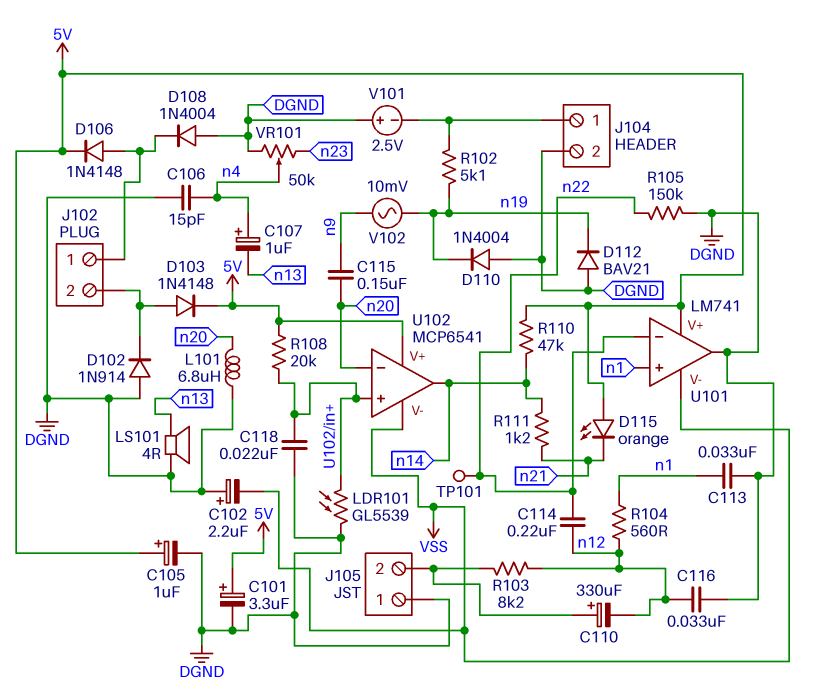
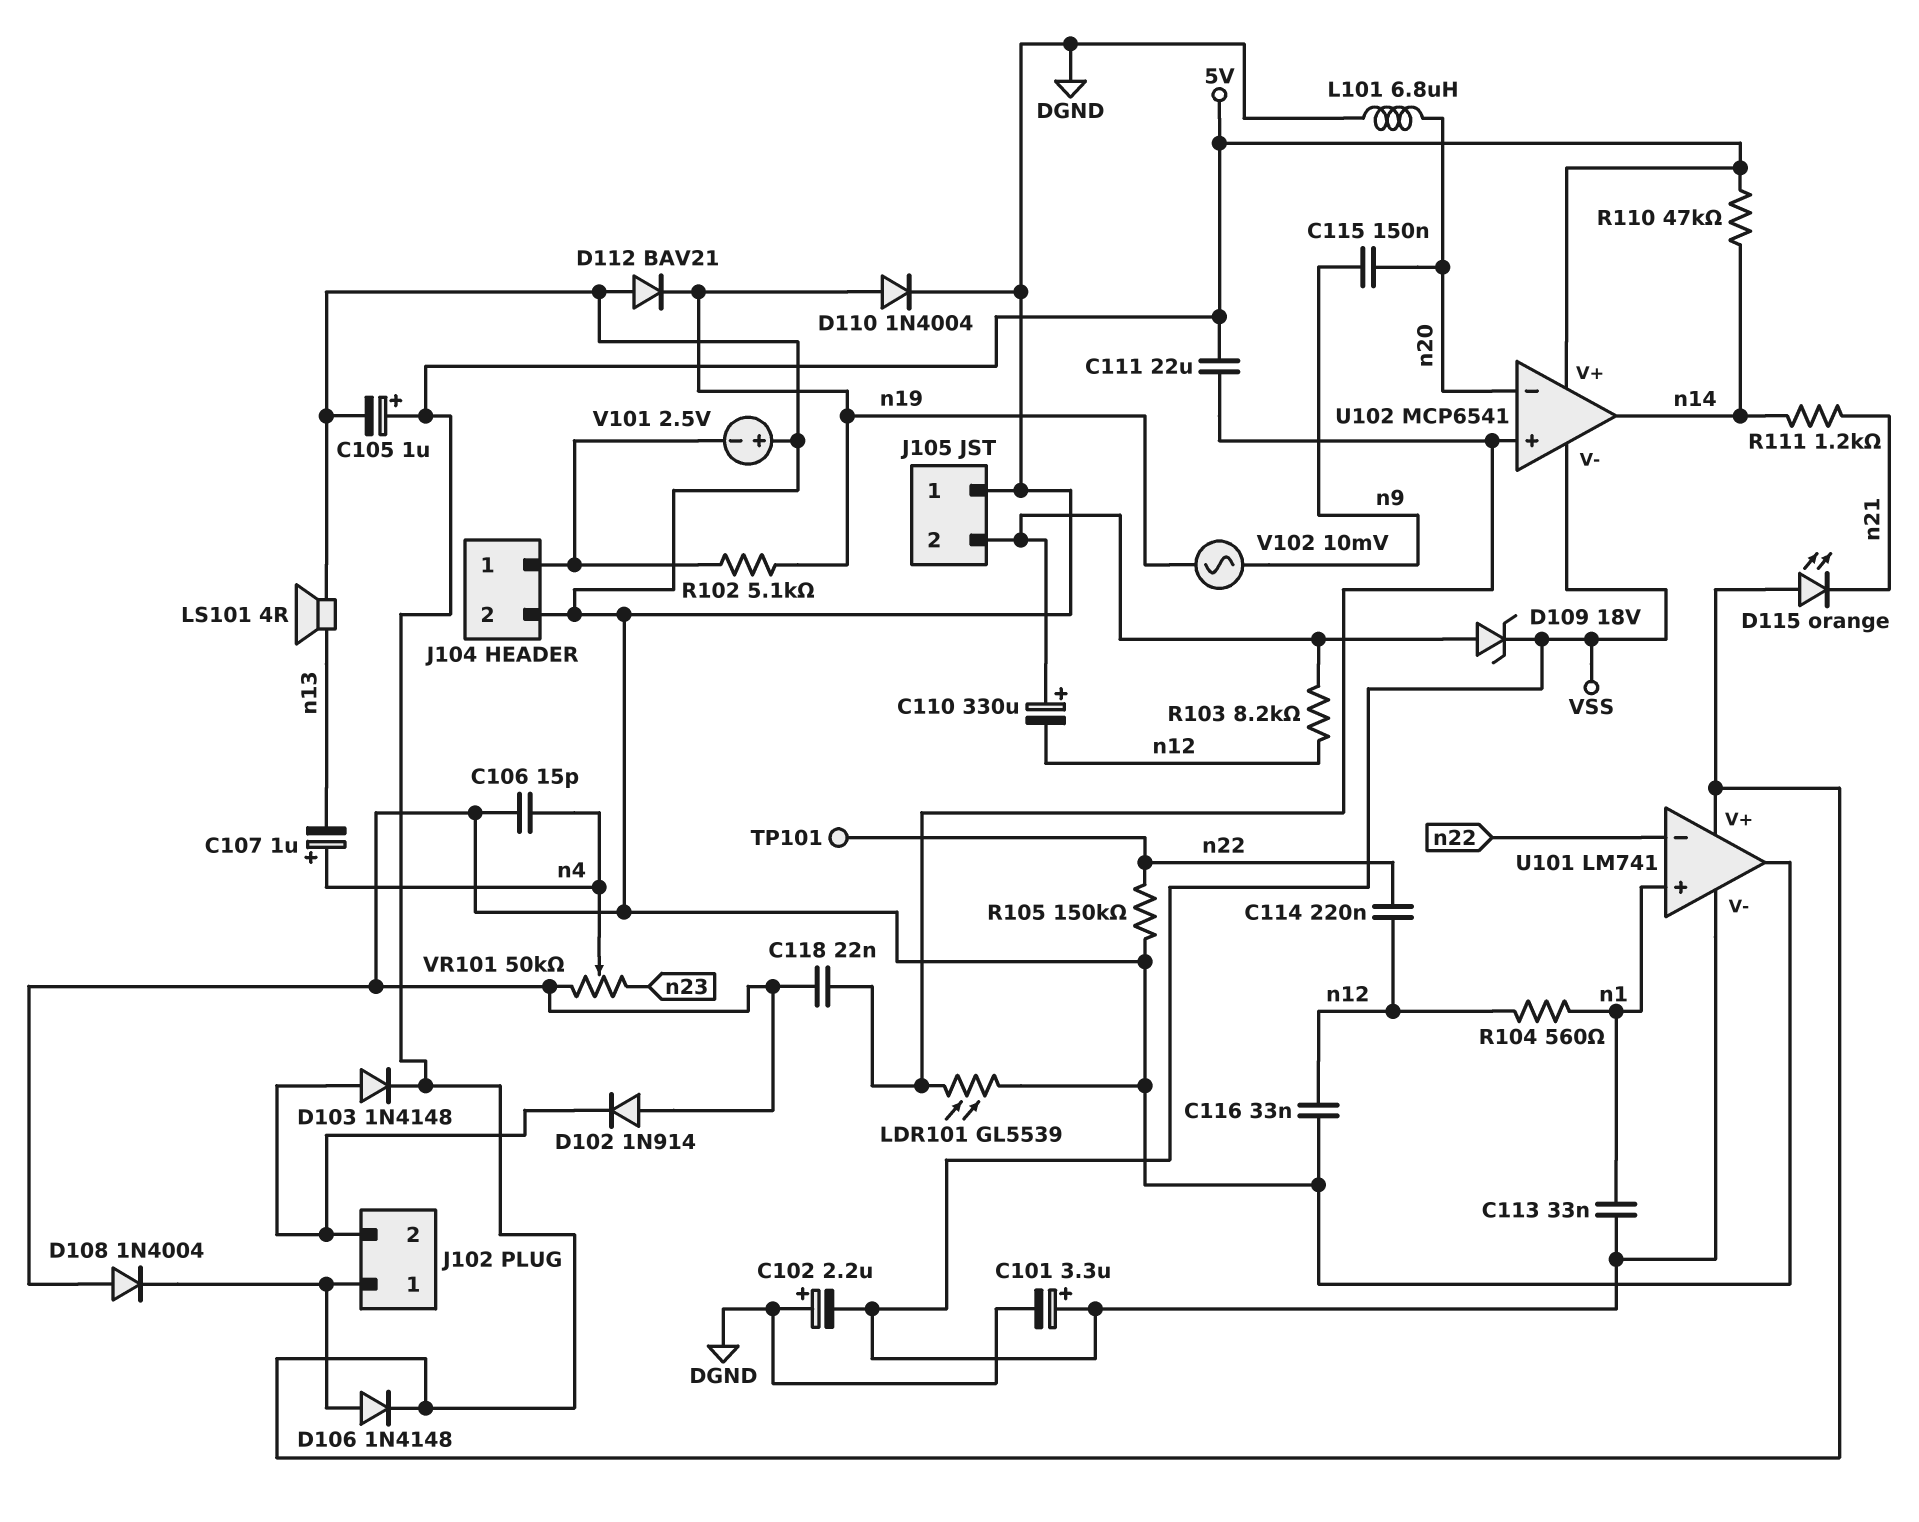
C101: 3.3uF (plus 5V, minus DGND) -> 3.3uF (plus VSS, minus DGND)
C111: none -> 22uF (5V, U102/in+)
C113: 33nF (DGND, n1) -> 33nF (VSS, n1)
D109: none -> zener 18V (A J105/2, K VSS)
D110: diode 1N4004 (A DGND, K n19) -> diode 1N4004 (A n19, K DGND)
R108: 20k (5V, U102/in+) -> none

